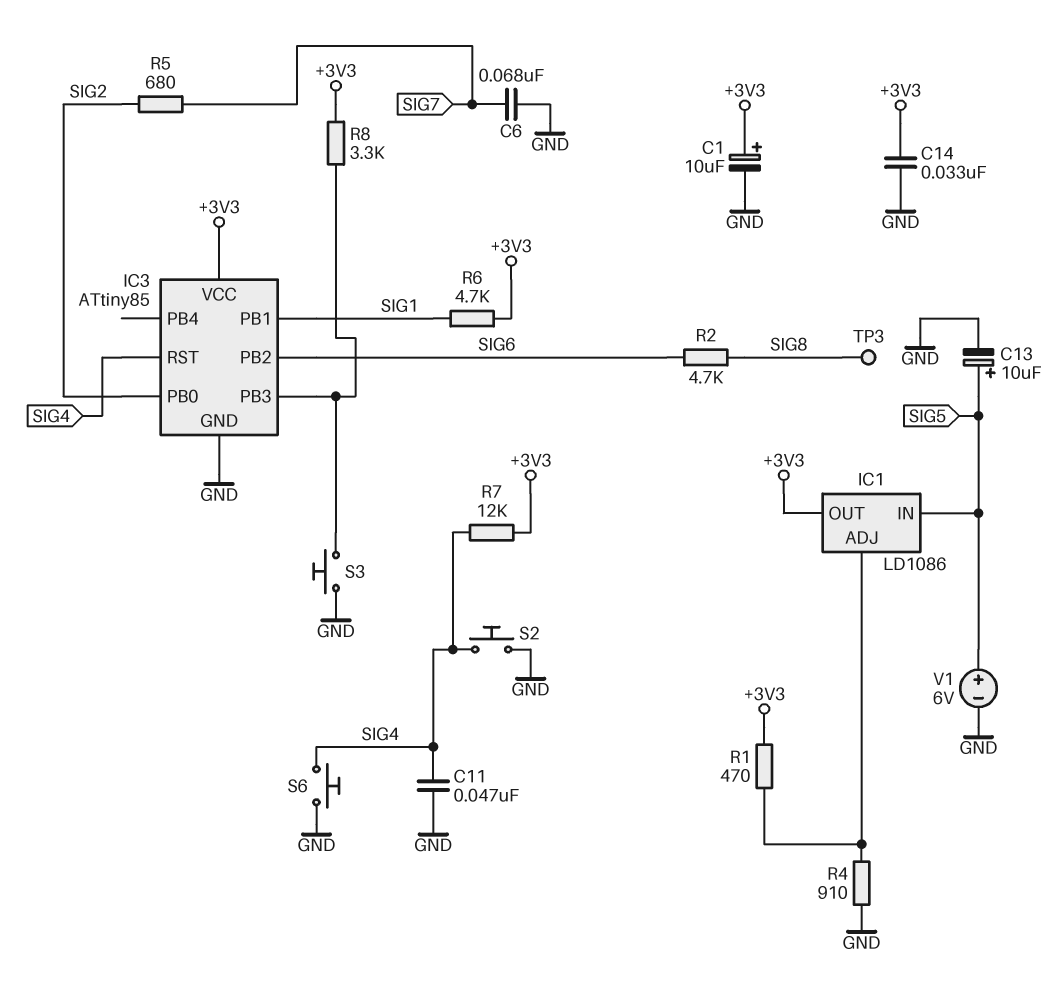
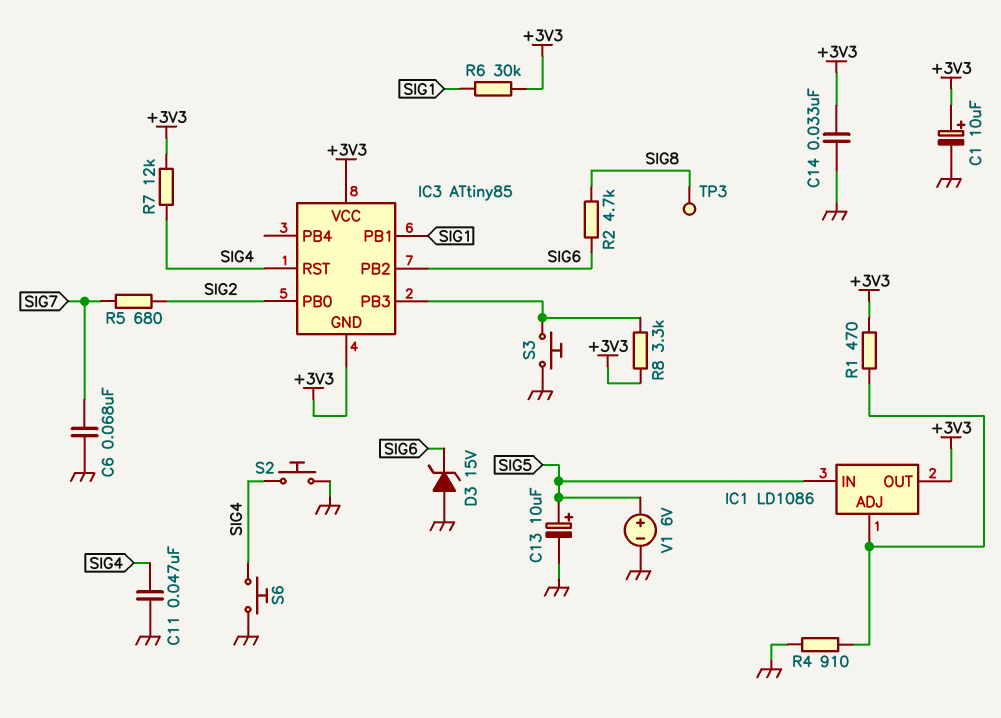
D3: none -> zener 15V (A GND, K SIG6)
IC3 pin GND: GND -> +3V3
R6: 4.7k (+3V3, SIG1) -> 30k (+3V3, SIG1)

